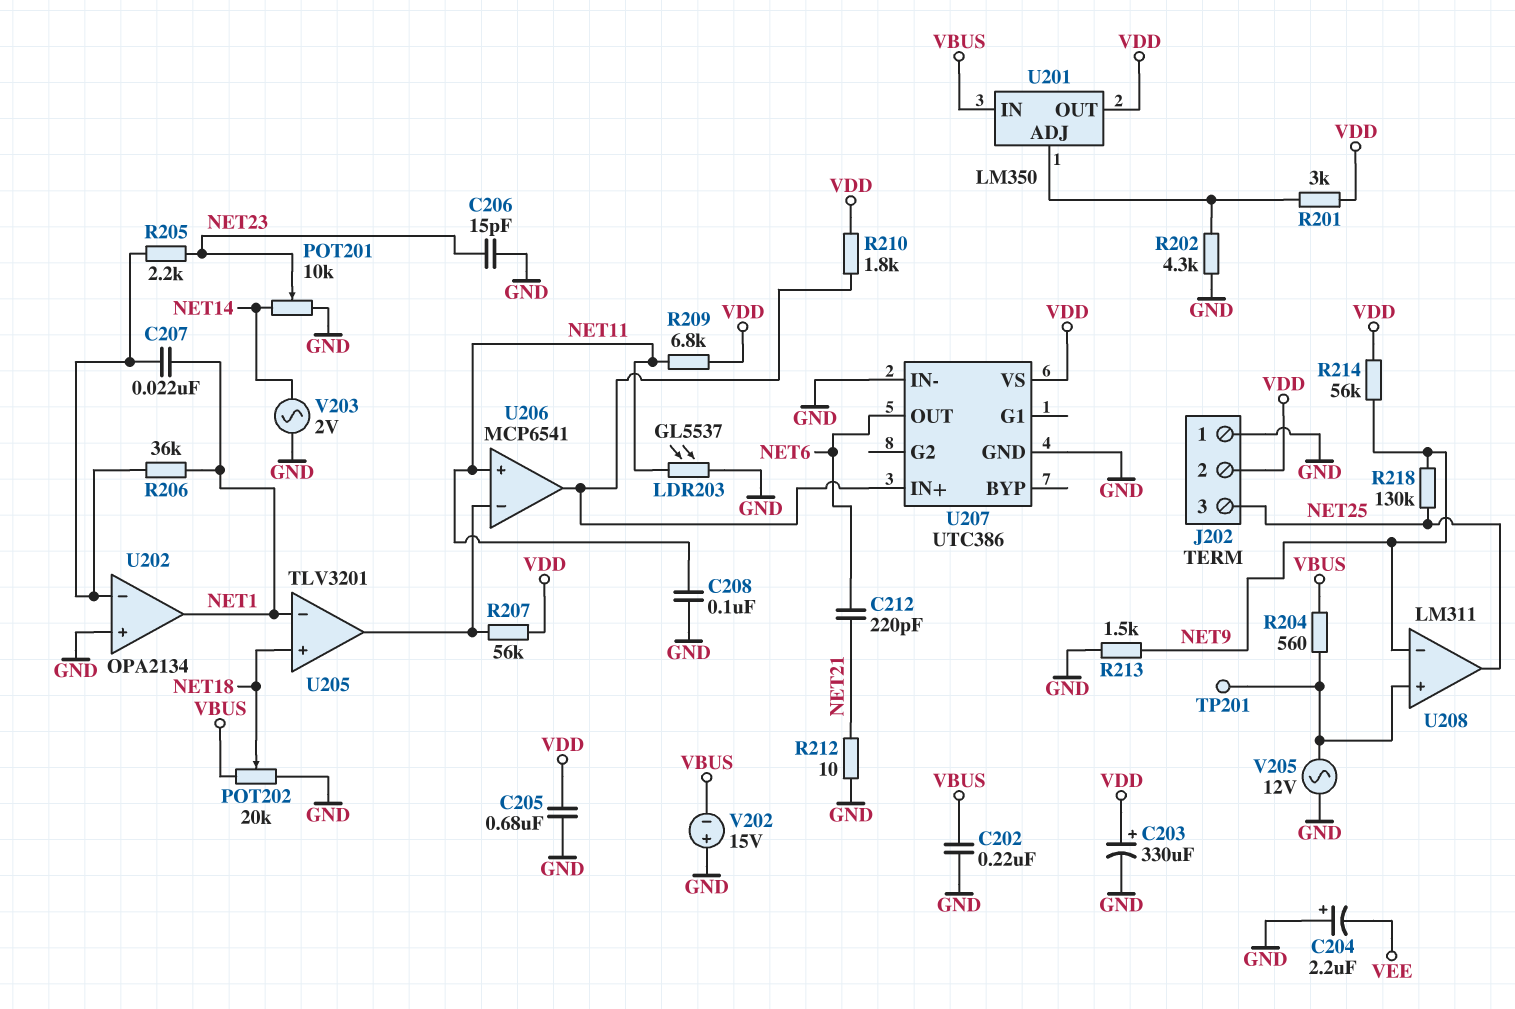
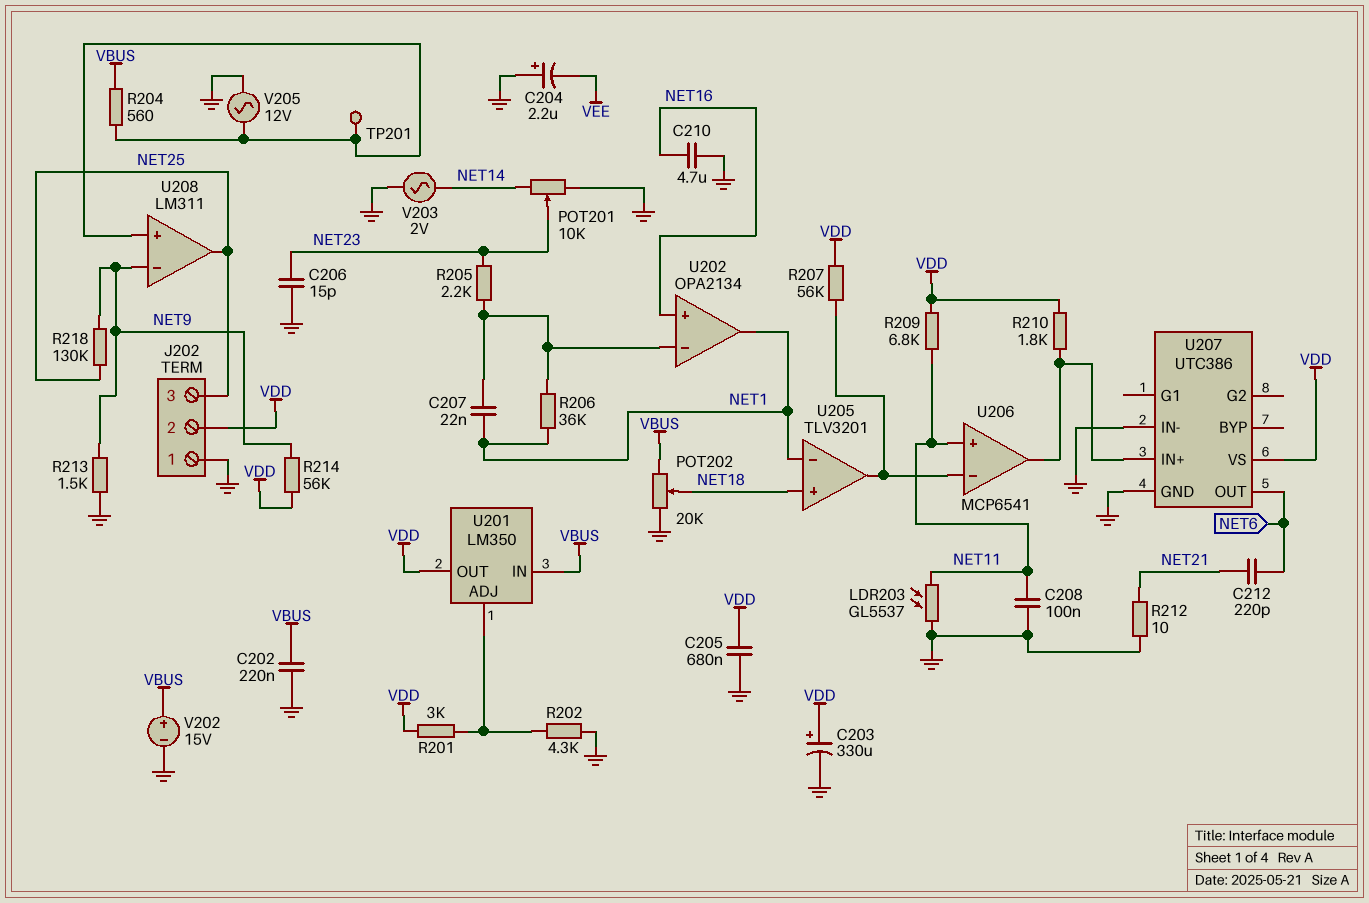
C210: none -> 4.7uF (GND, NET16)
U202 pin in+: GND -> NET16
V202: 15V (plus GND, minus VBUS) -> 15V (plus VBUS, minus GND)

